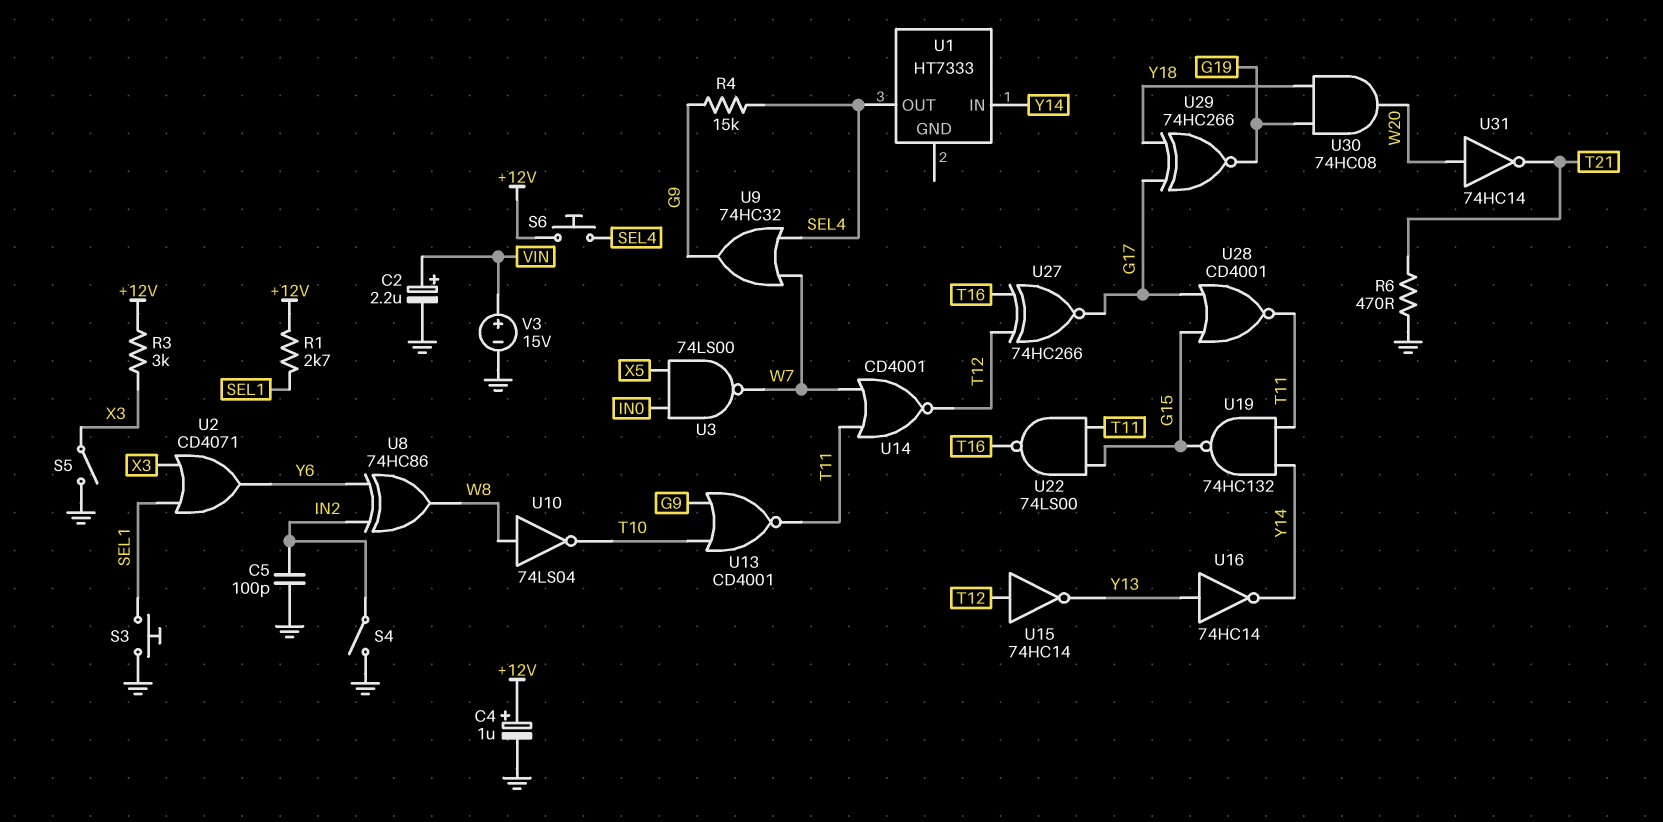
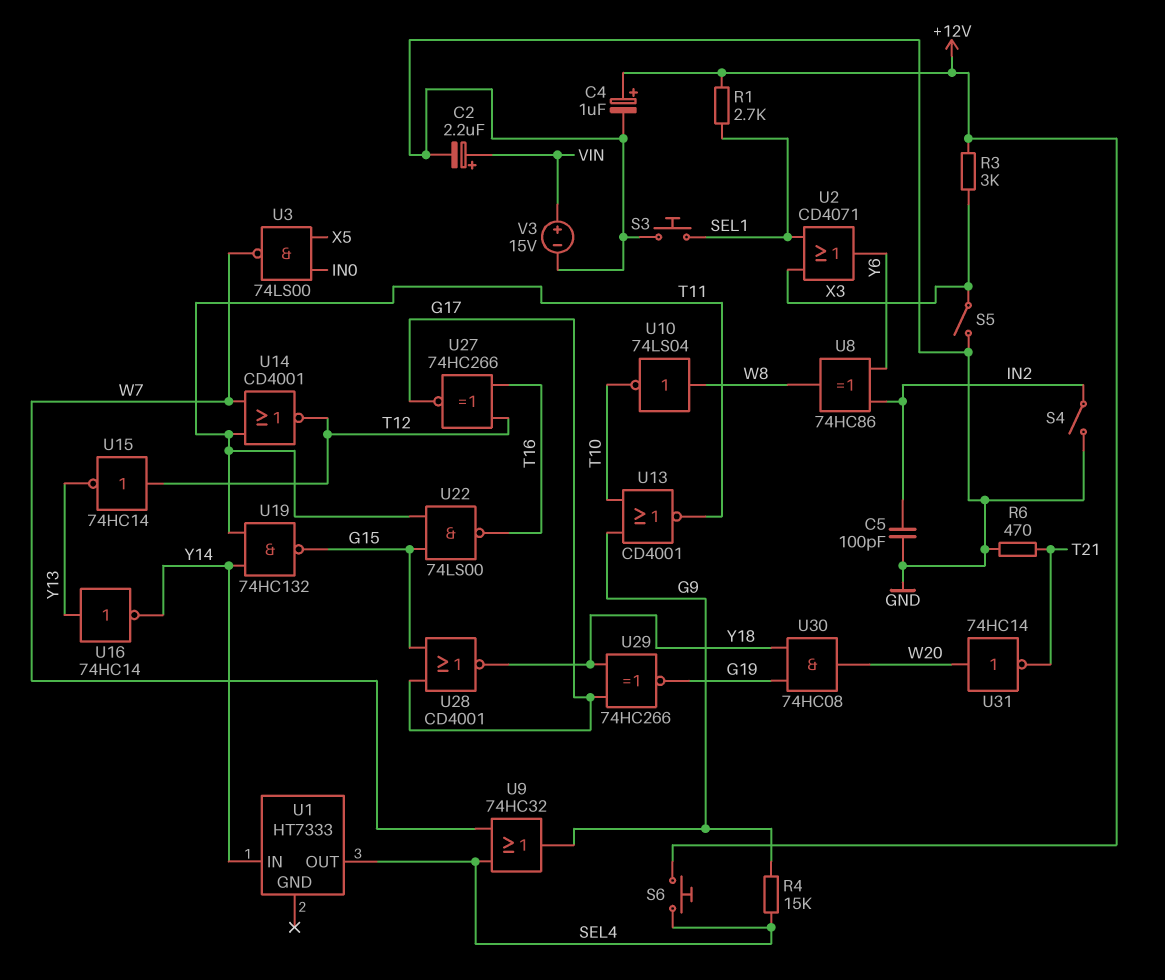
U28: NOR CD4001 (in G15, in G17, out T11) -> NOR CD4001 (in G15, in G17, out Y18)

